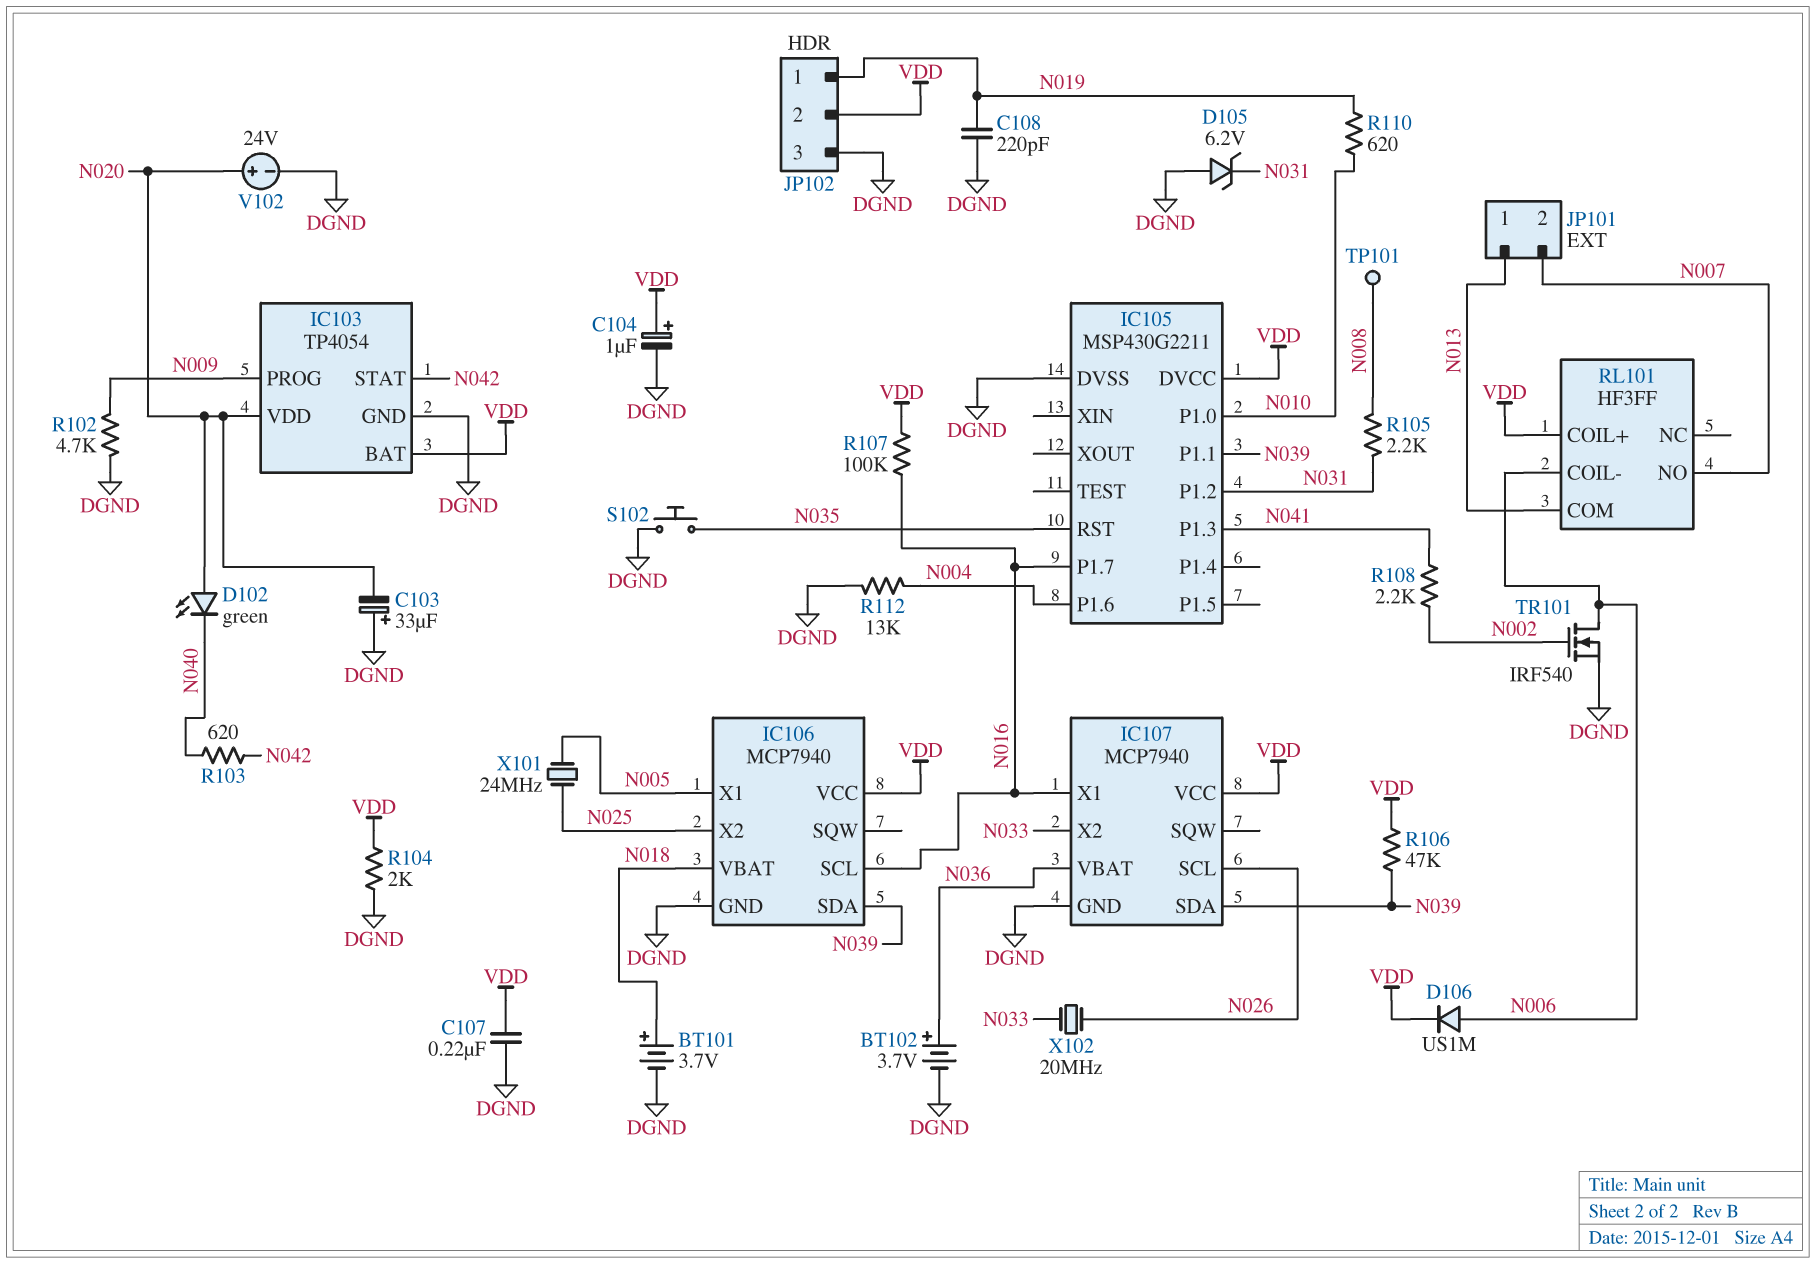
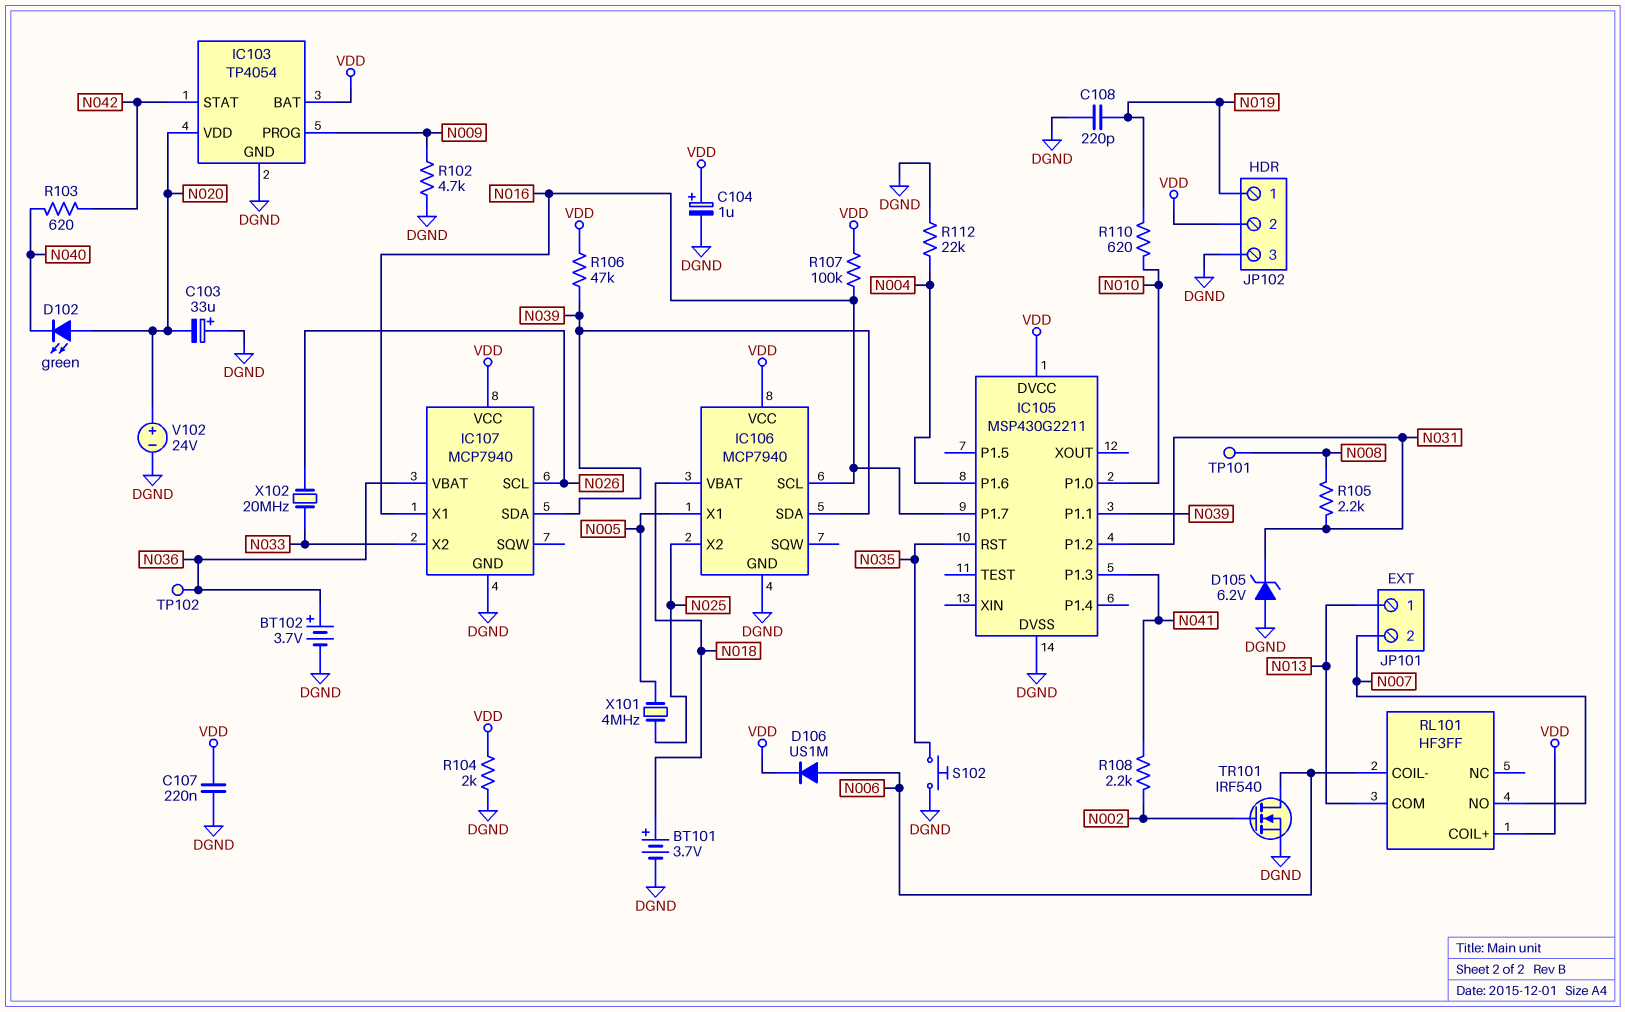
R112: 13k (DGND, N004) -> 22k (DGND, N004)
TP102: none -> test point (N036)
X101: 24MHz (N005, N025) -> 4MHz (N005, N025)

